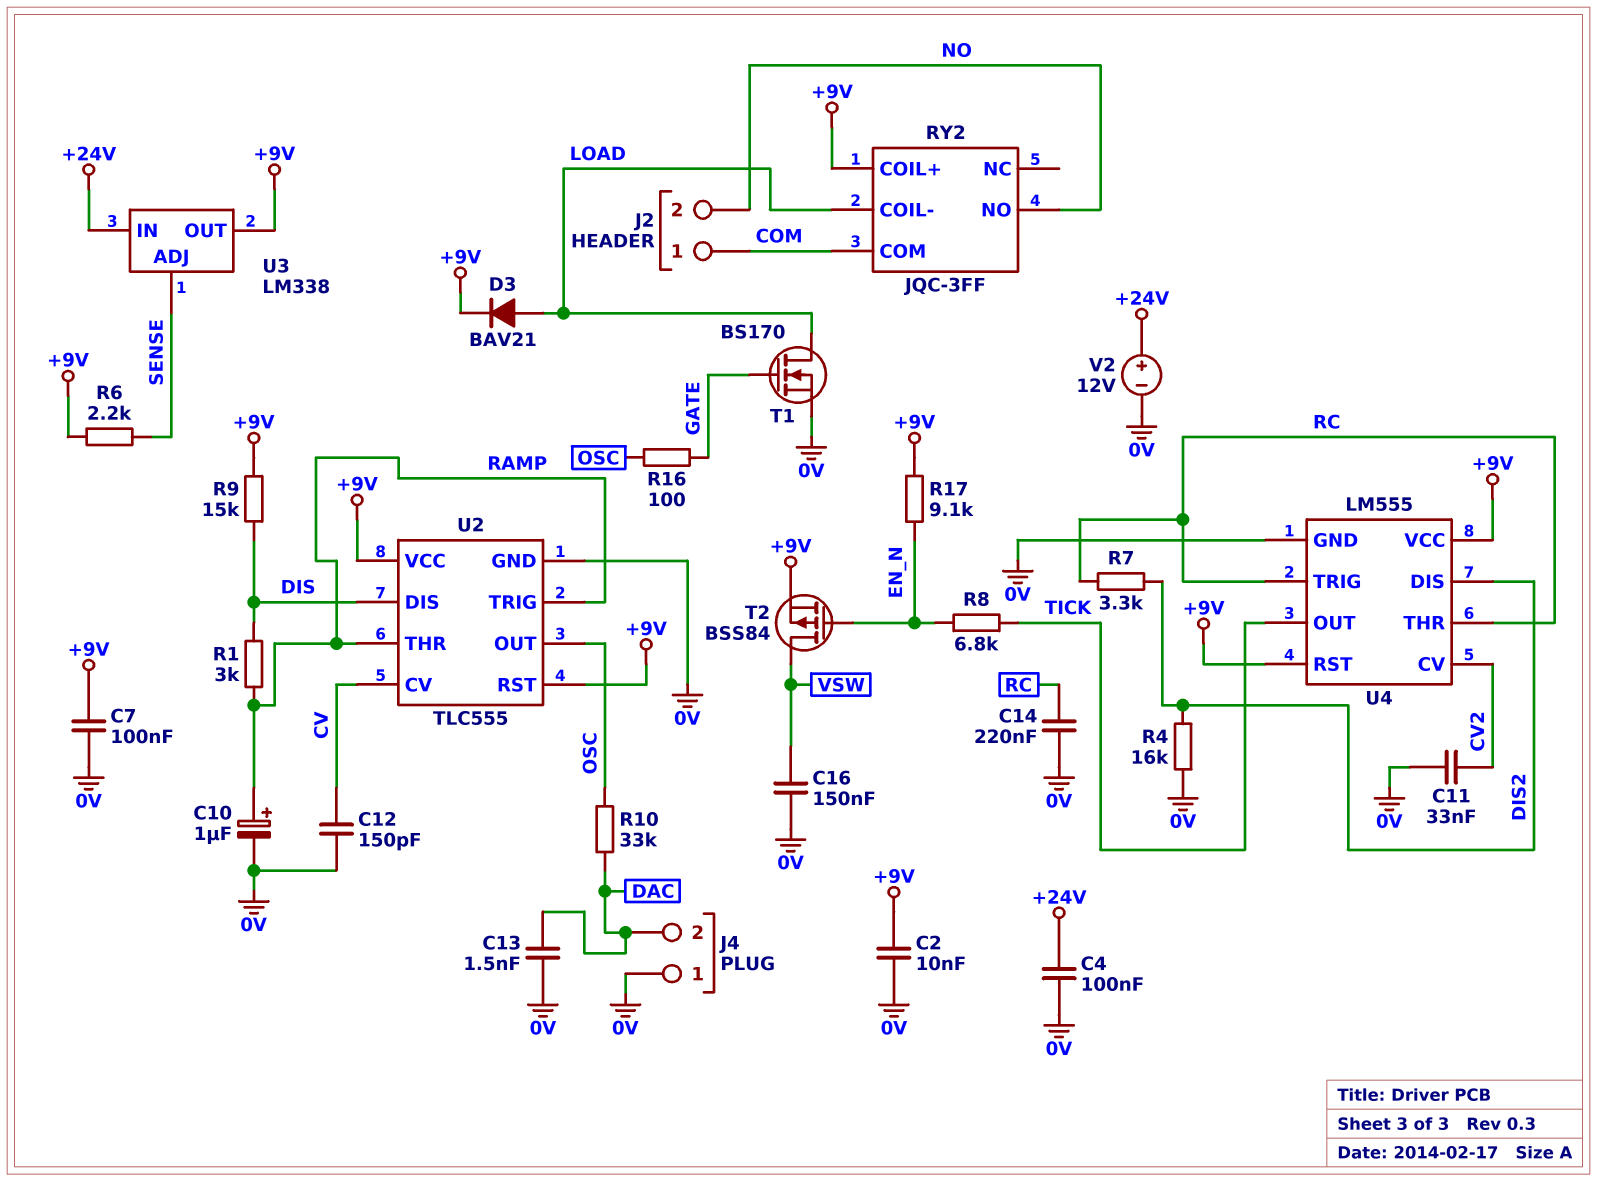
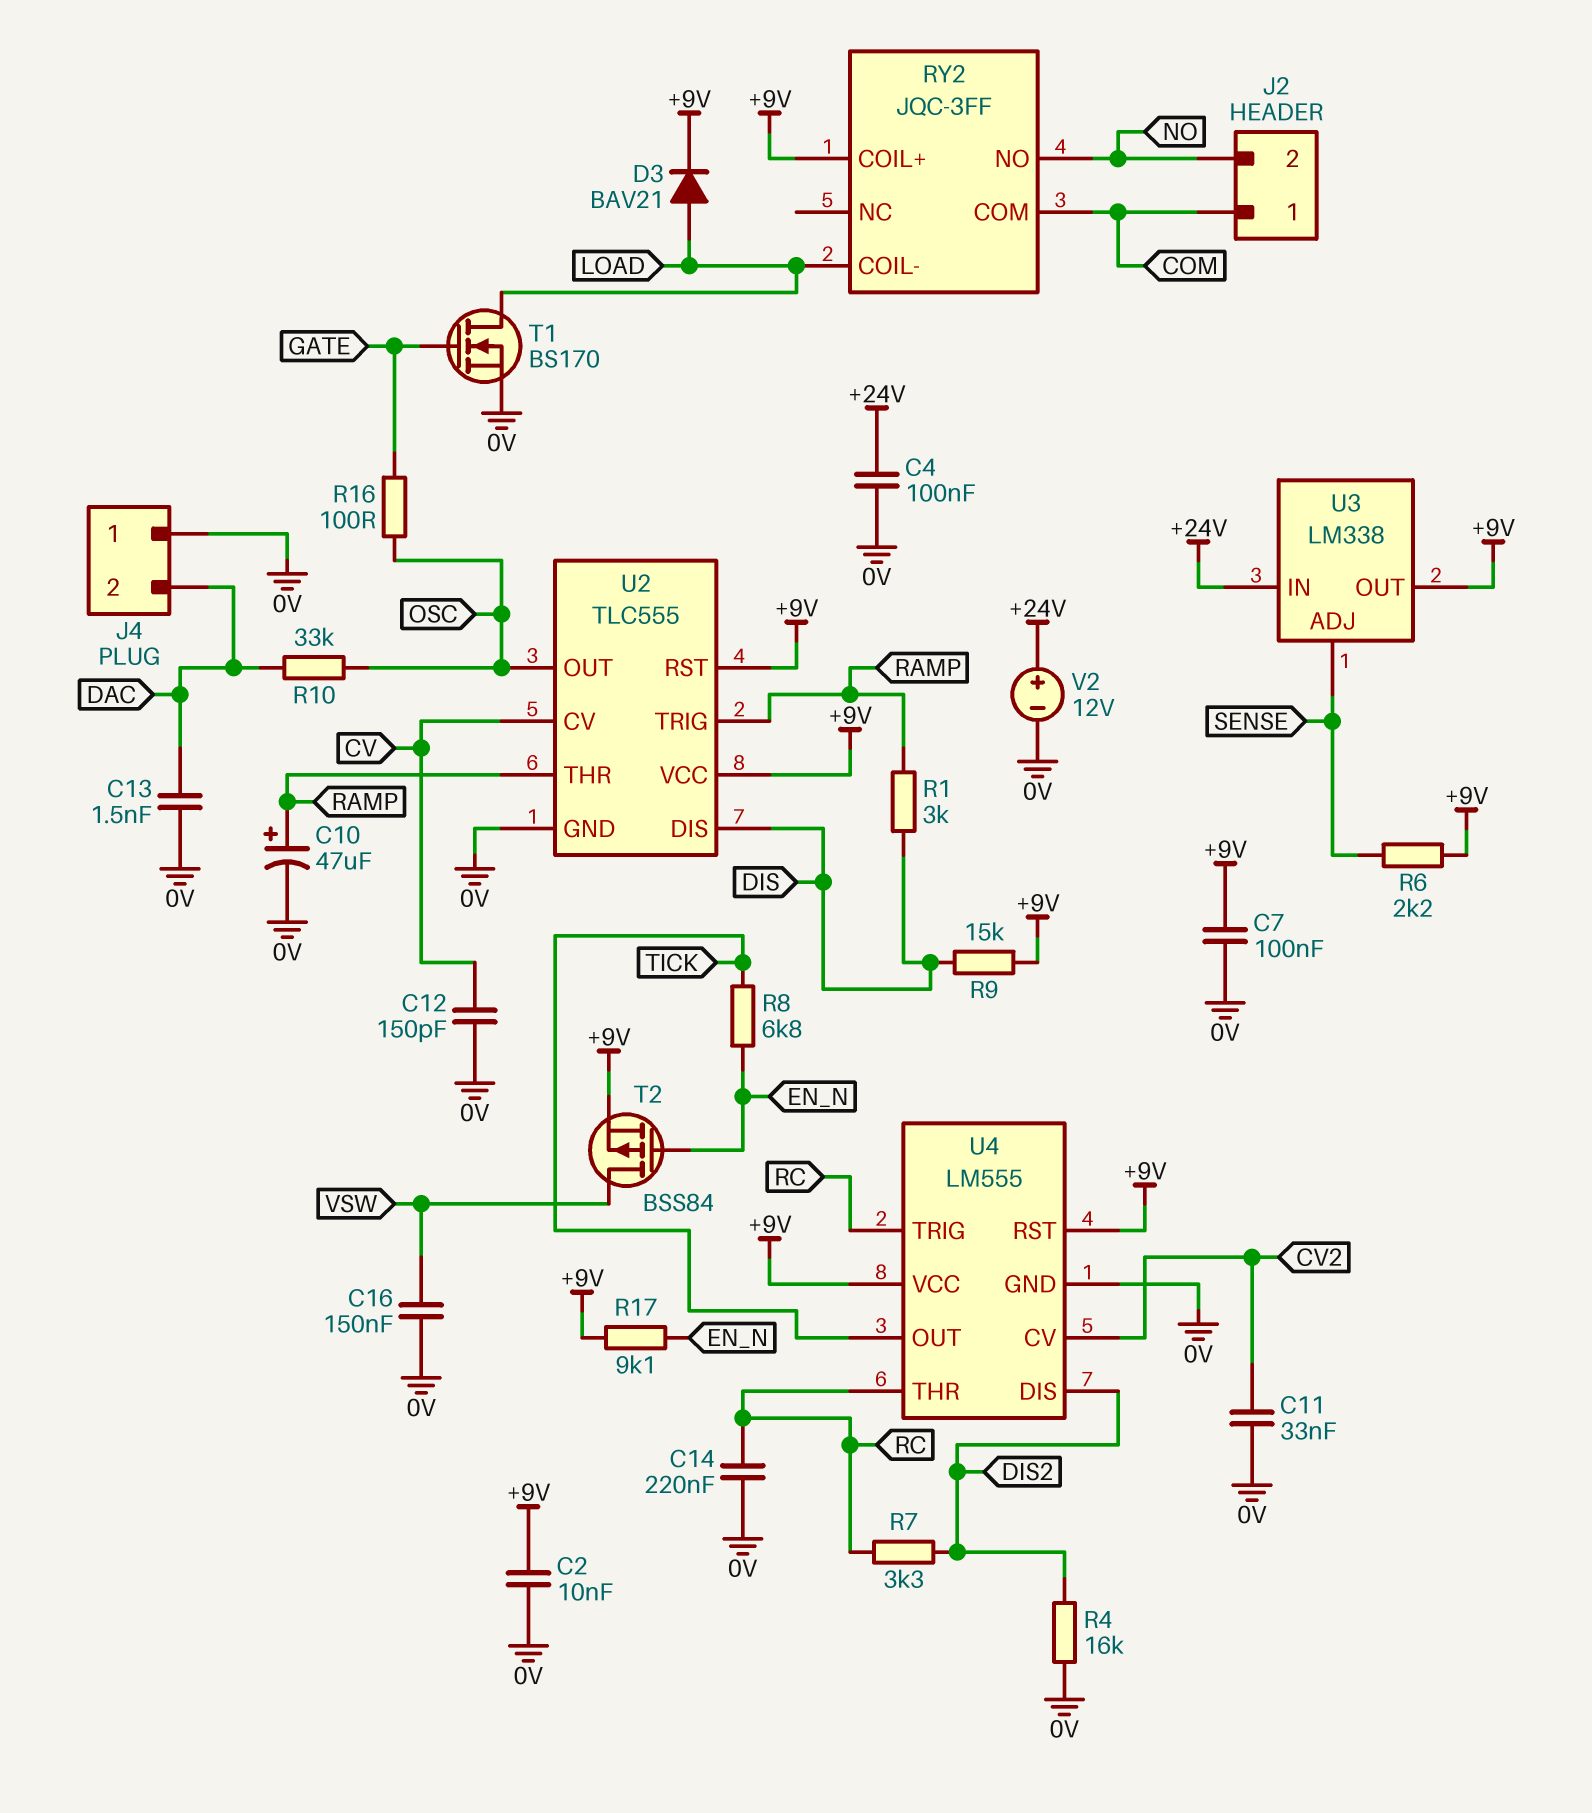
C10: 1uF (plus RAMP, minus 0V) -> 47uF (plus RAMP, minus 0V)

